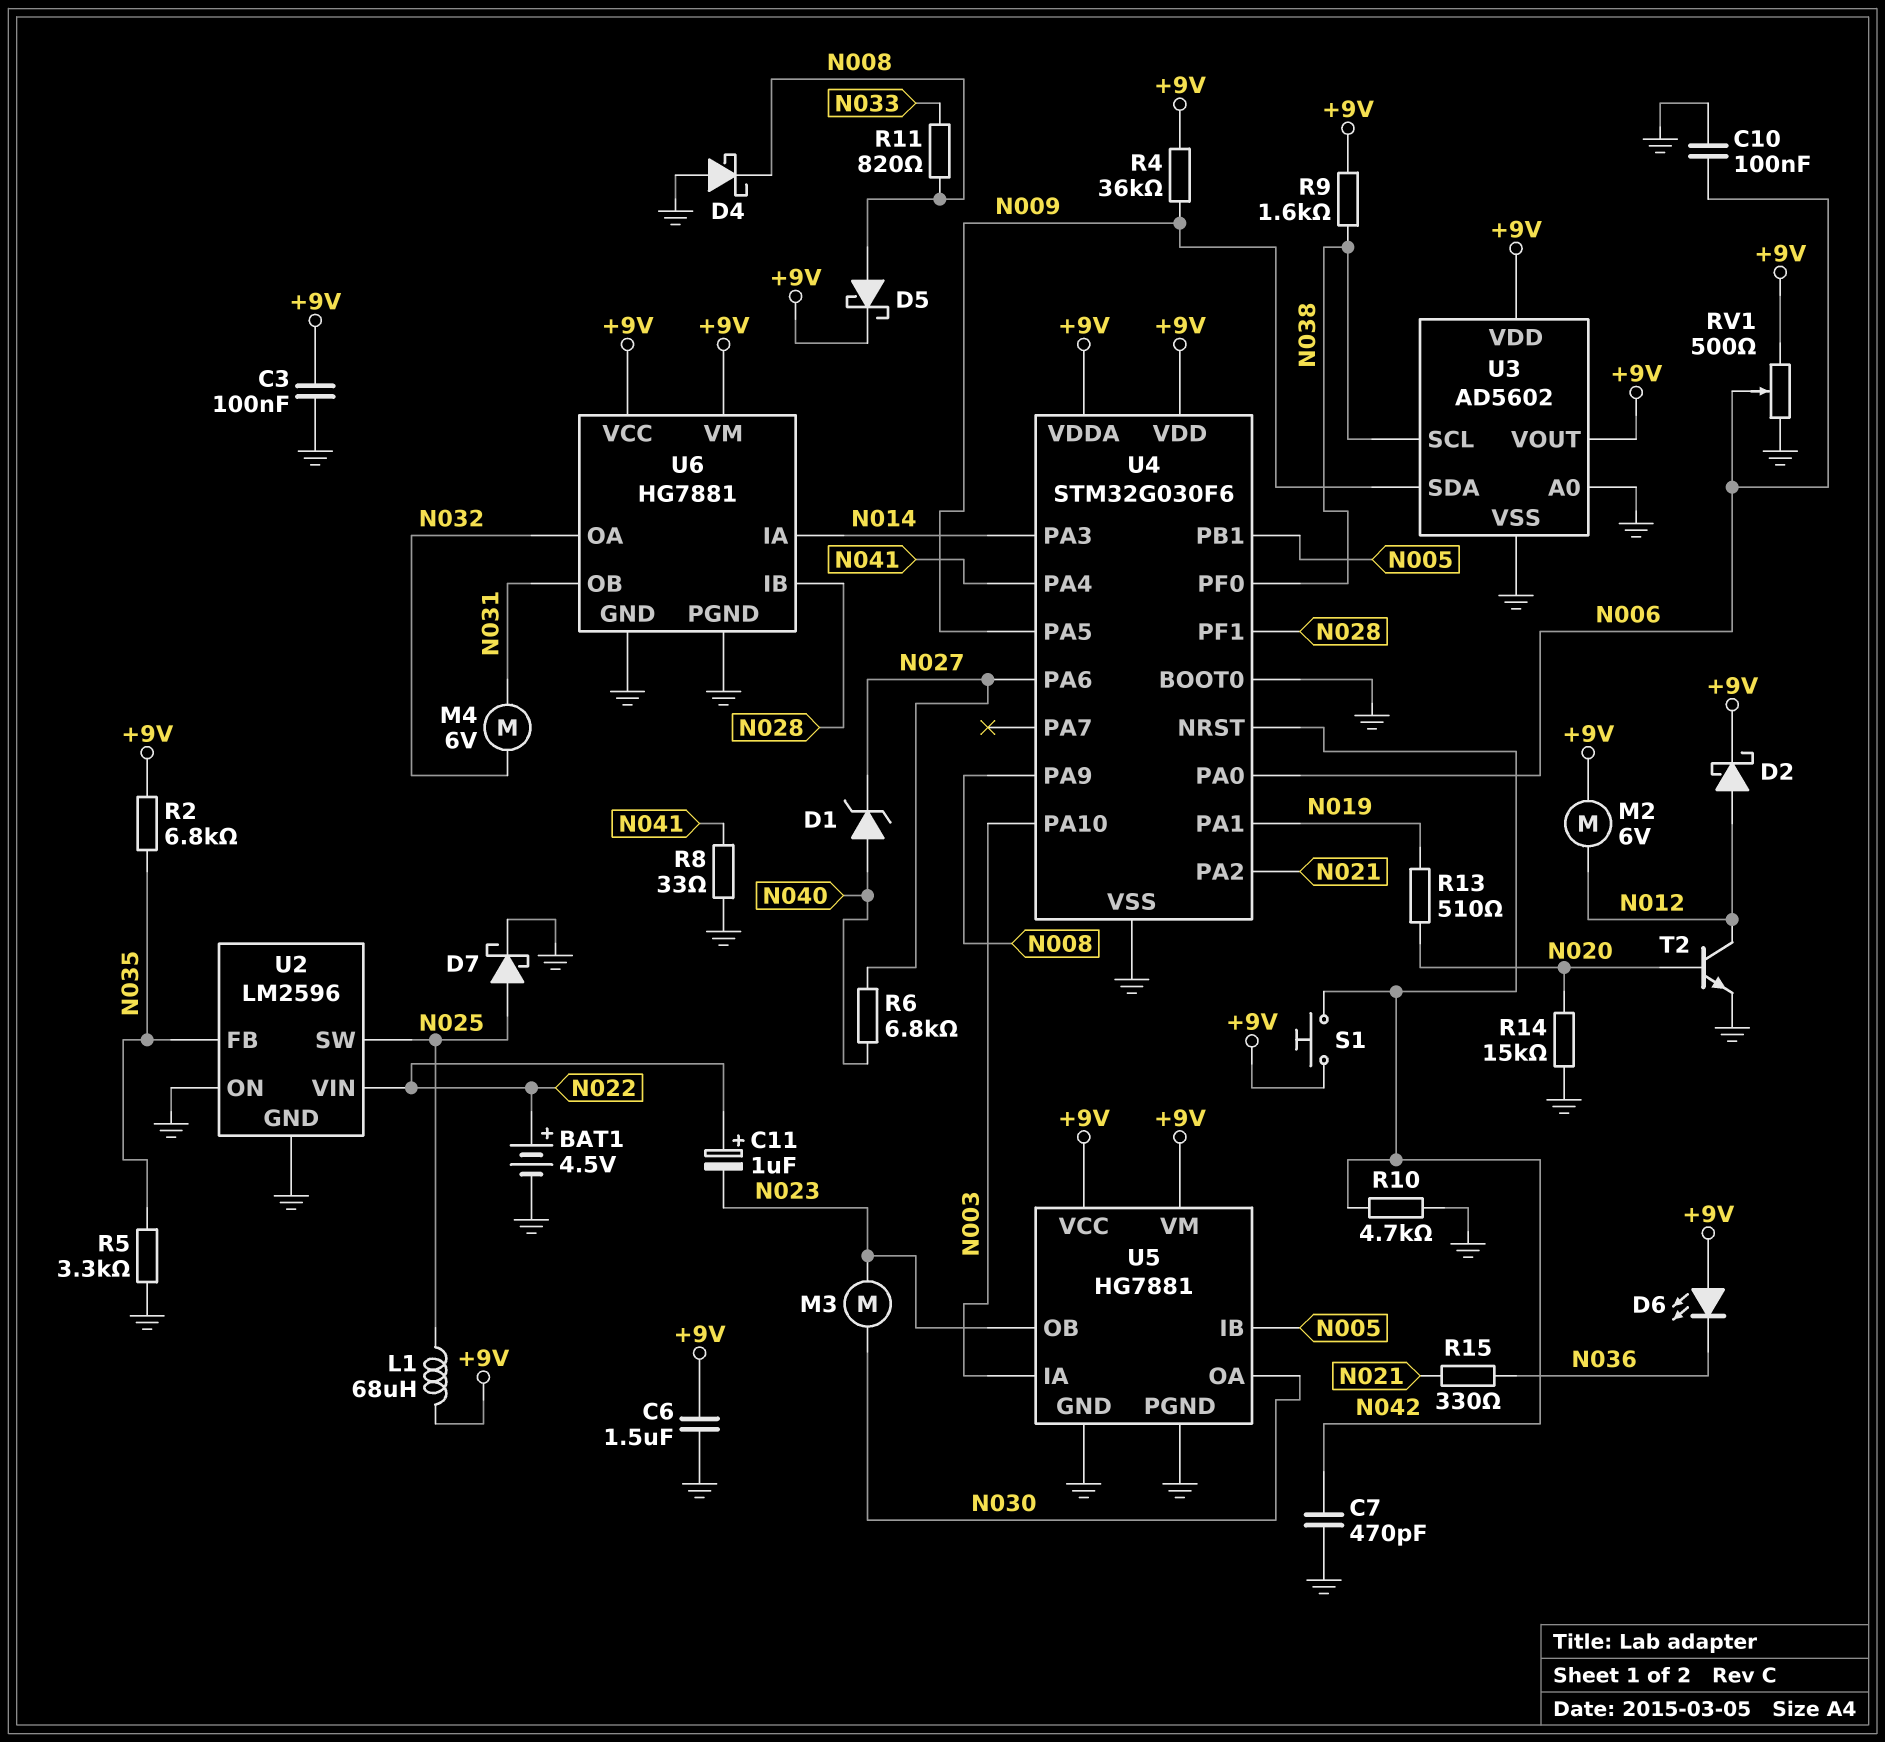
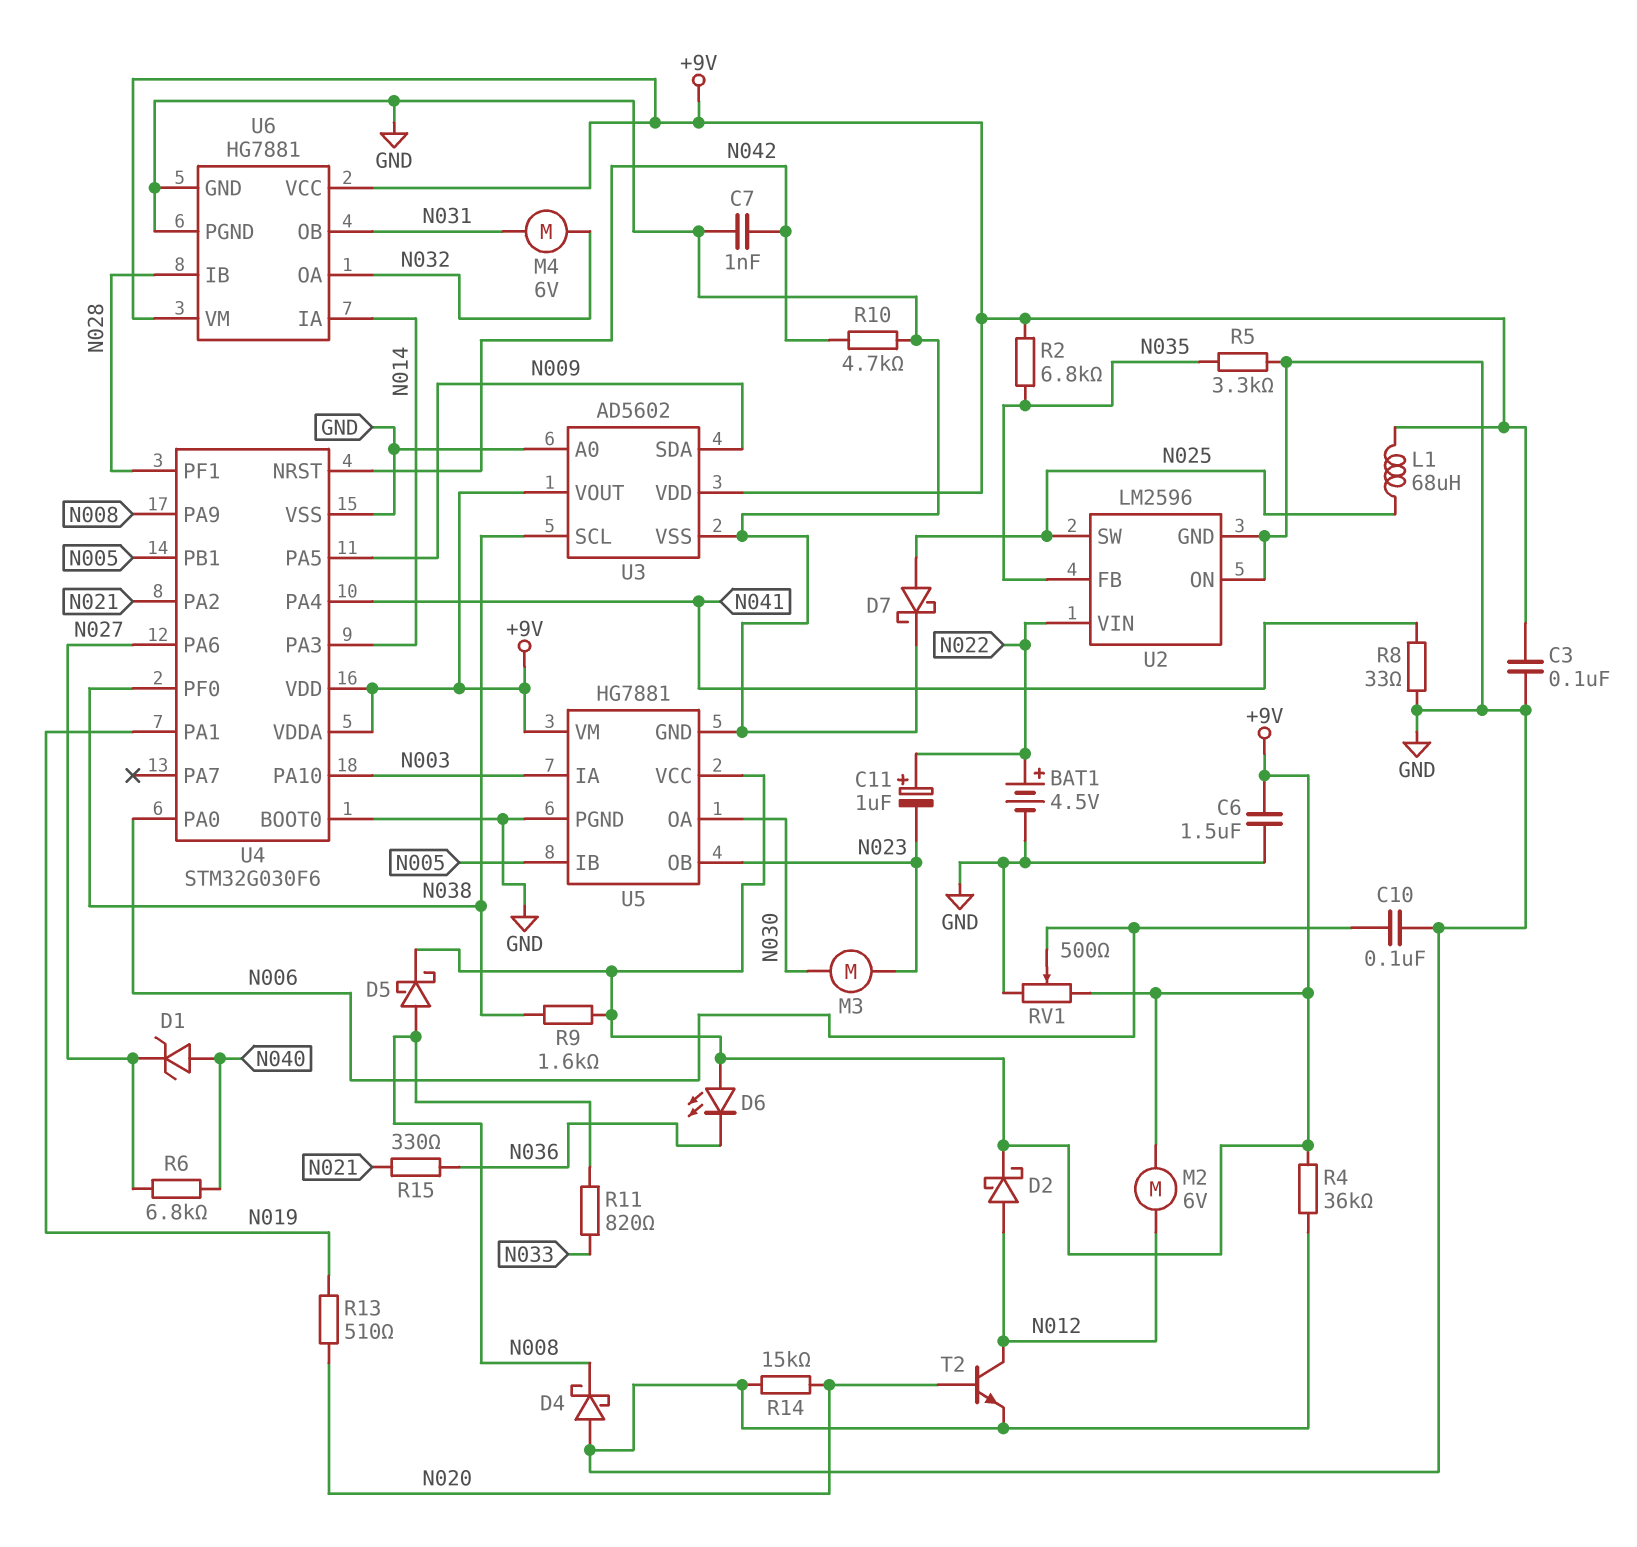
C7: 470pF (GND, N042) -> 1nF (GND, N042)
R4: 36k (+9V, N009) -> 36k (+9V, GND)
S1: button (+9V, N042) -> none

